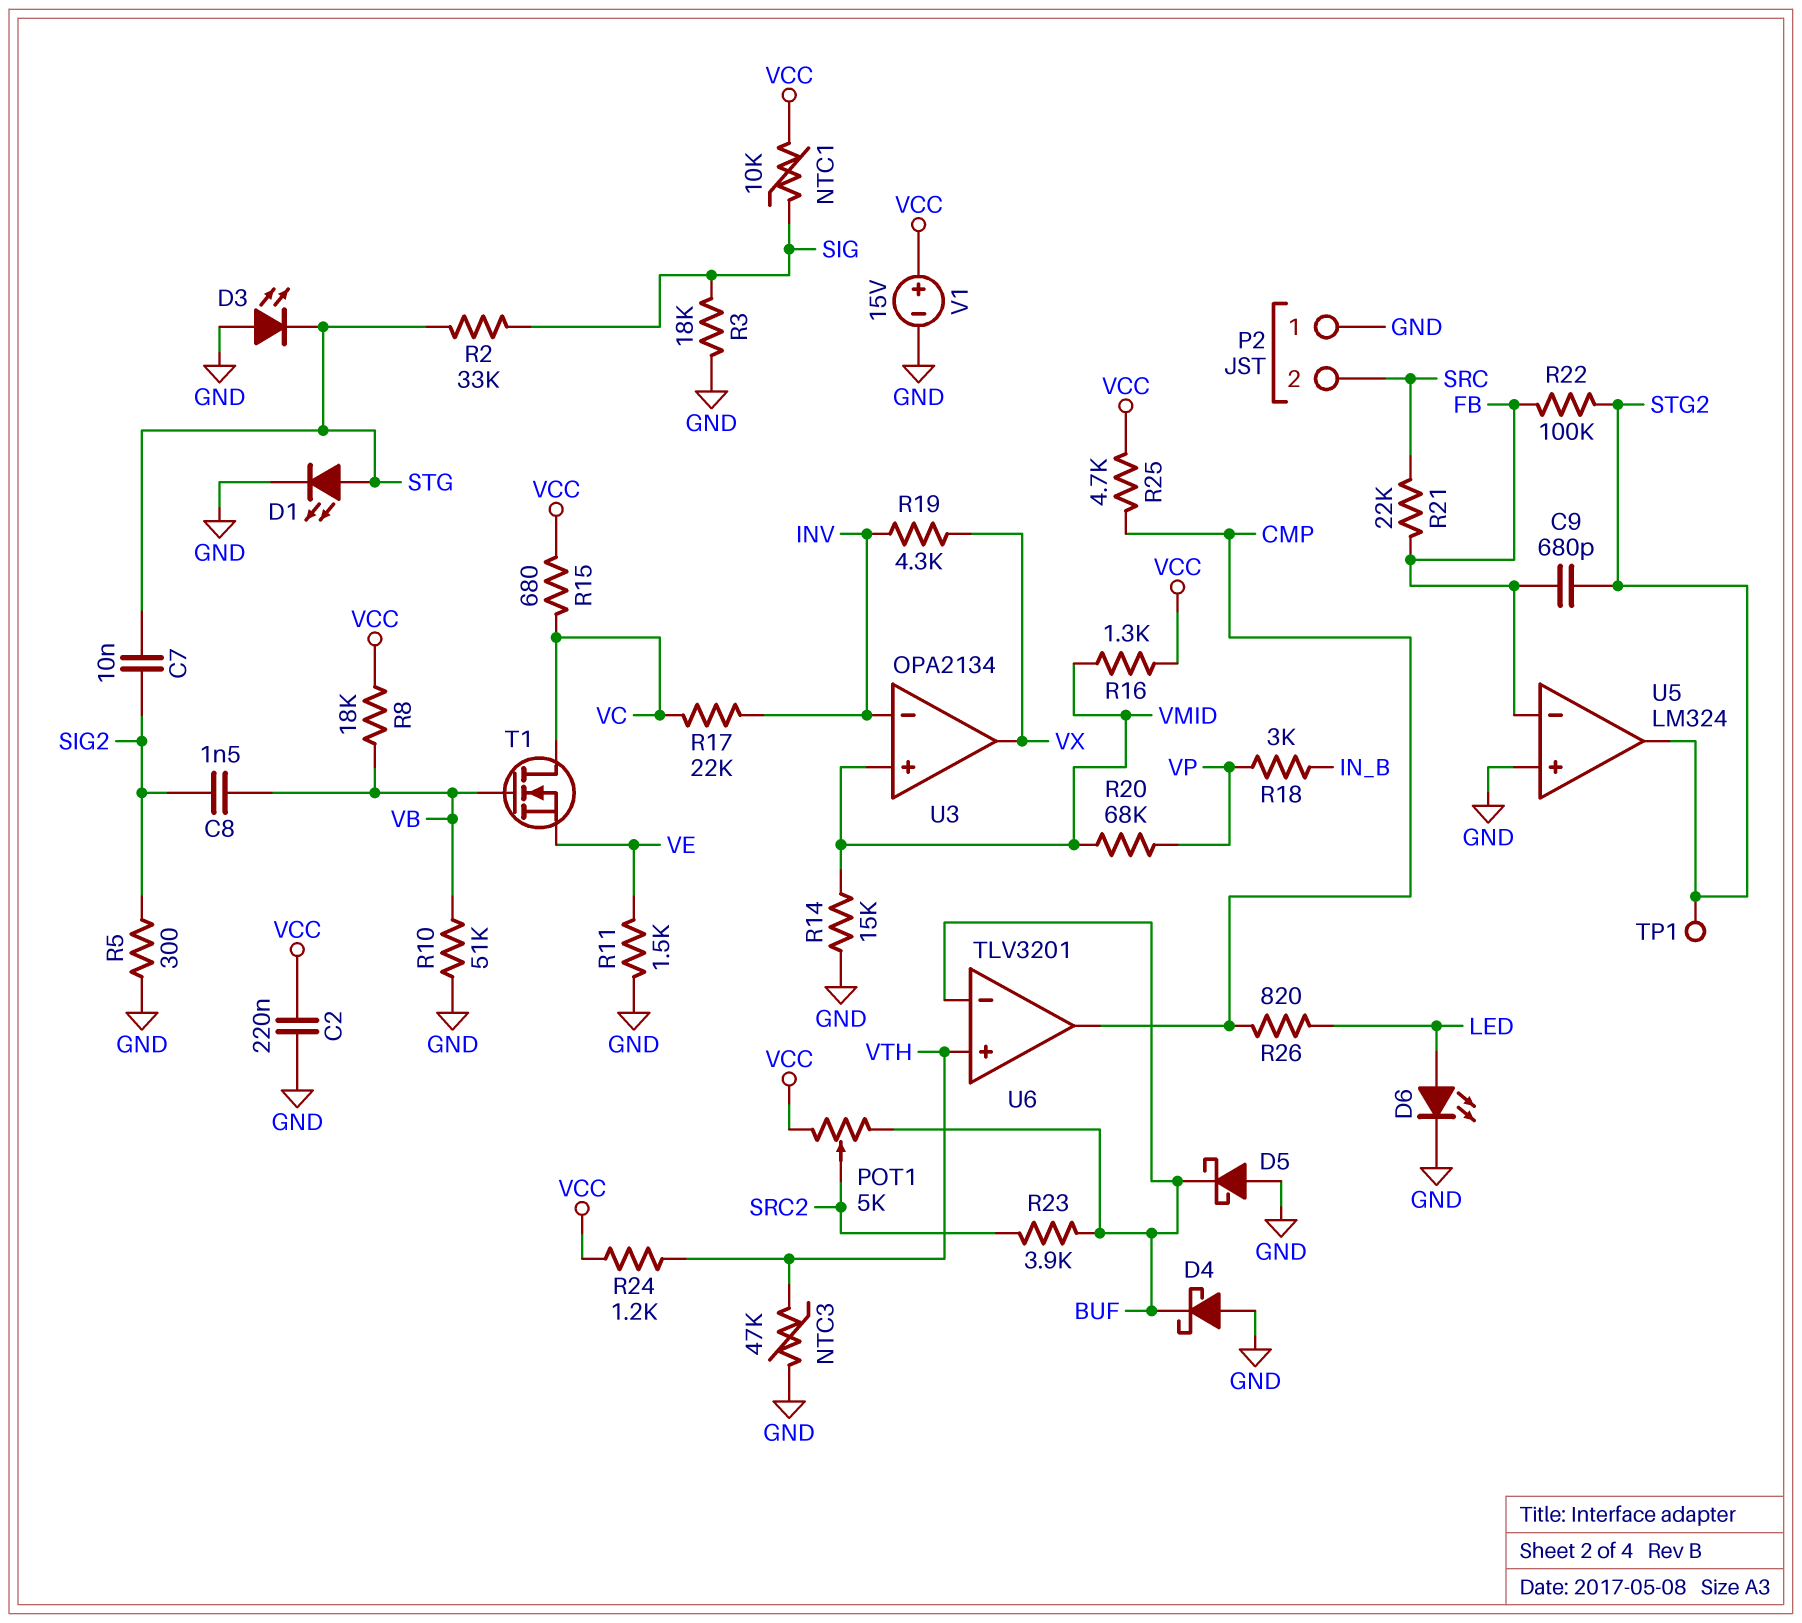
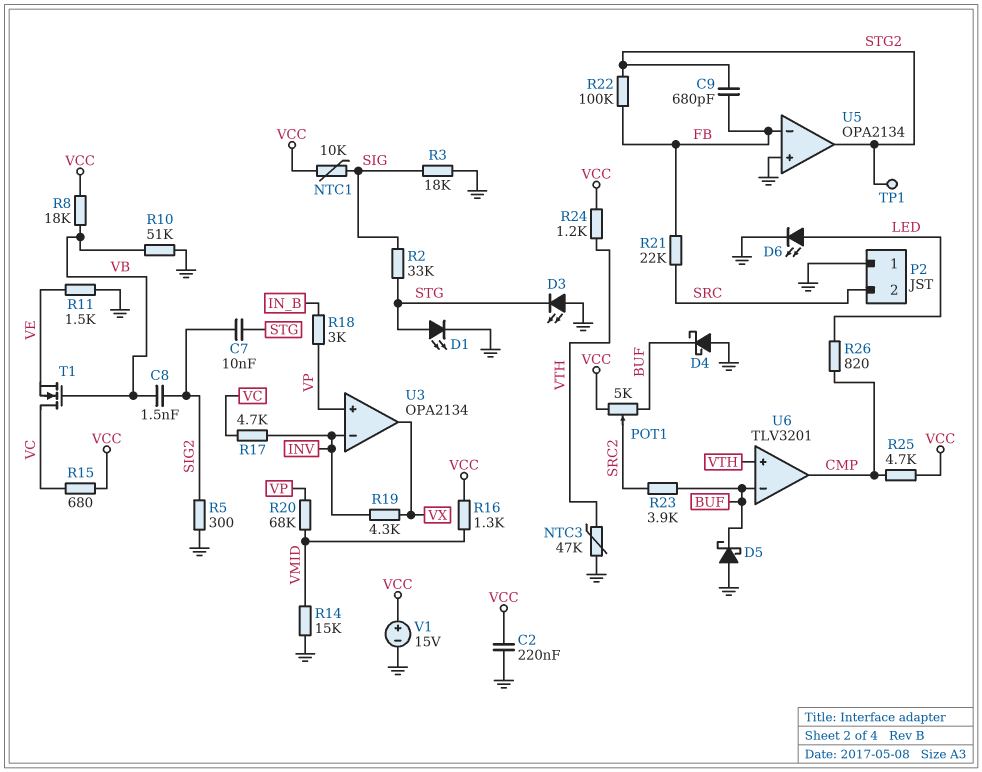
R17: 22k (INV, VC) -> 4.7k (INV, VC)
U3 pin in+: VMID -> VP
U5: LM324 -> OPA2134

